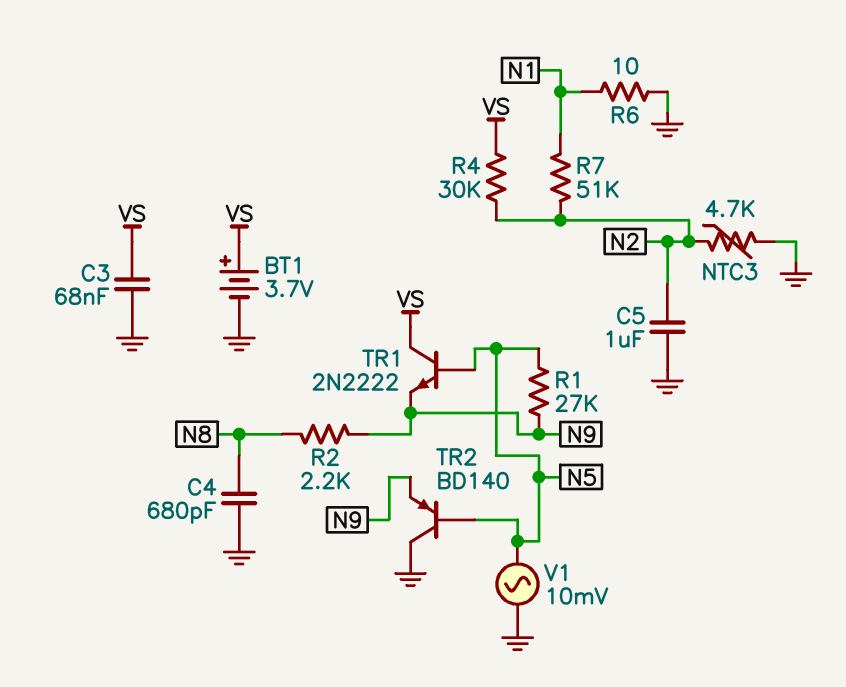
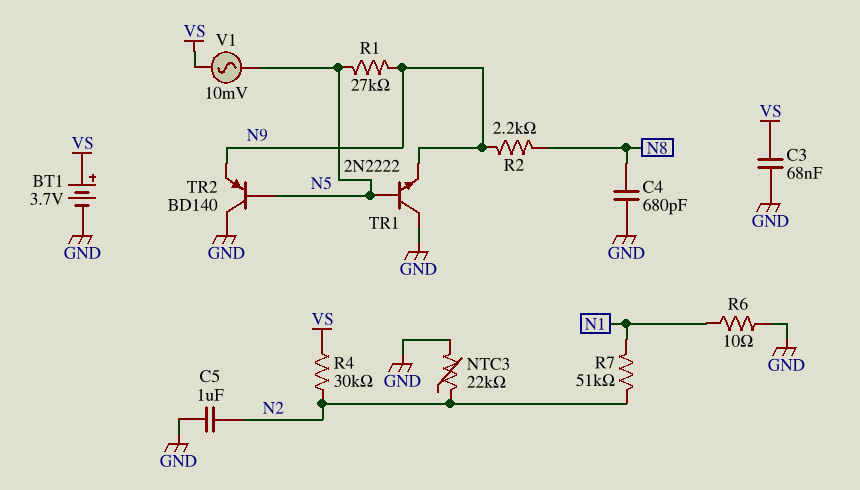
NTC3: 4.7k (GND, N2) -> 22k (GND, N2)
TR1: NPN 2N2222 (B N5, C VS, E N9) -> NPN 2N2222 (B N5, C GND, E N9)
V1: AC 10mV (GND, N5) -> AC 10mV (N5, VS)

